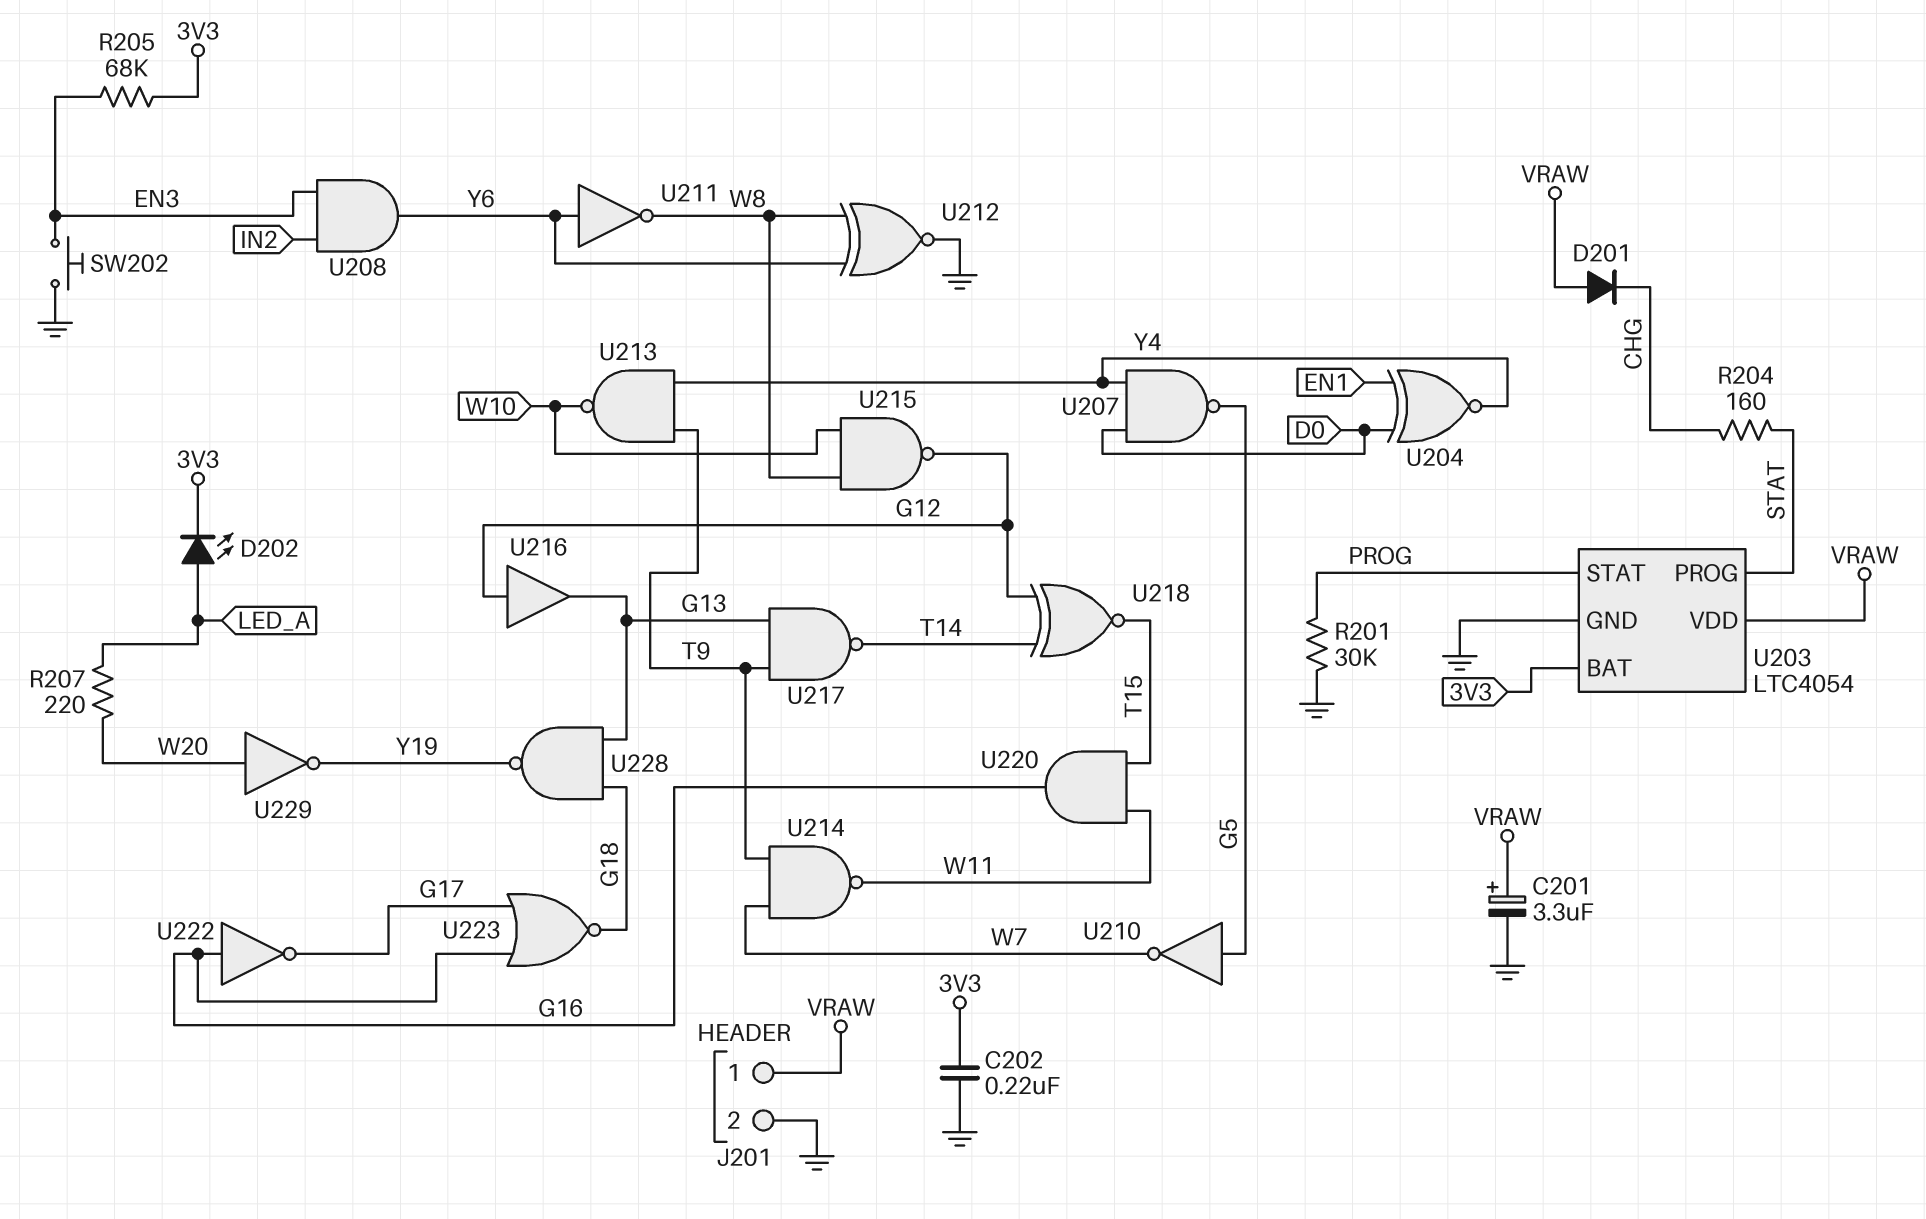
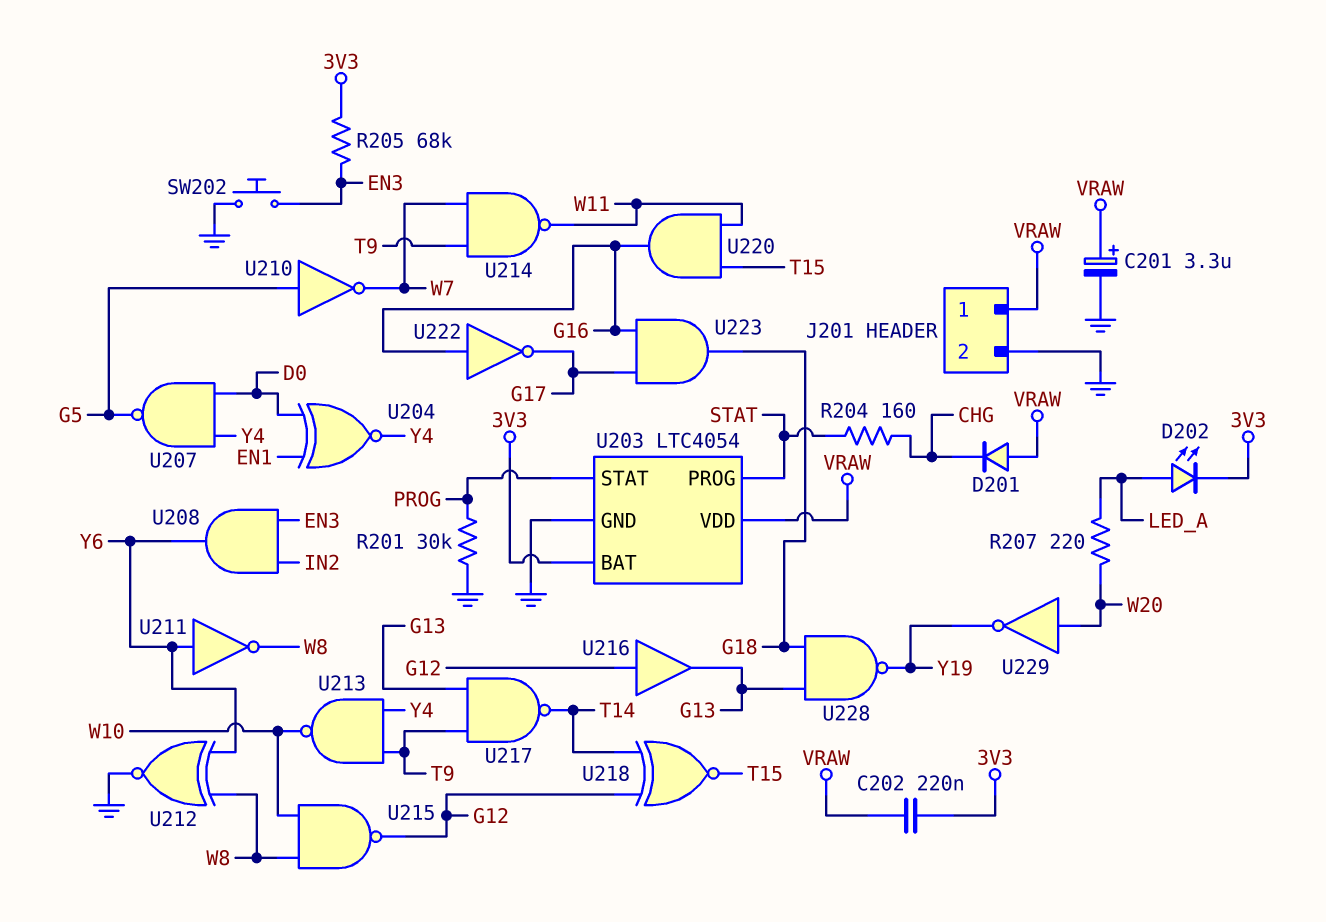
C202: 220nF (3V3, GND) -> 220nF (3V3, VRAW)
U223: NOR (in G16, in G17, out G18) -> AND (in G16, in G17, out G18)

